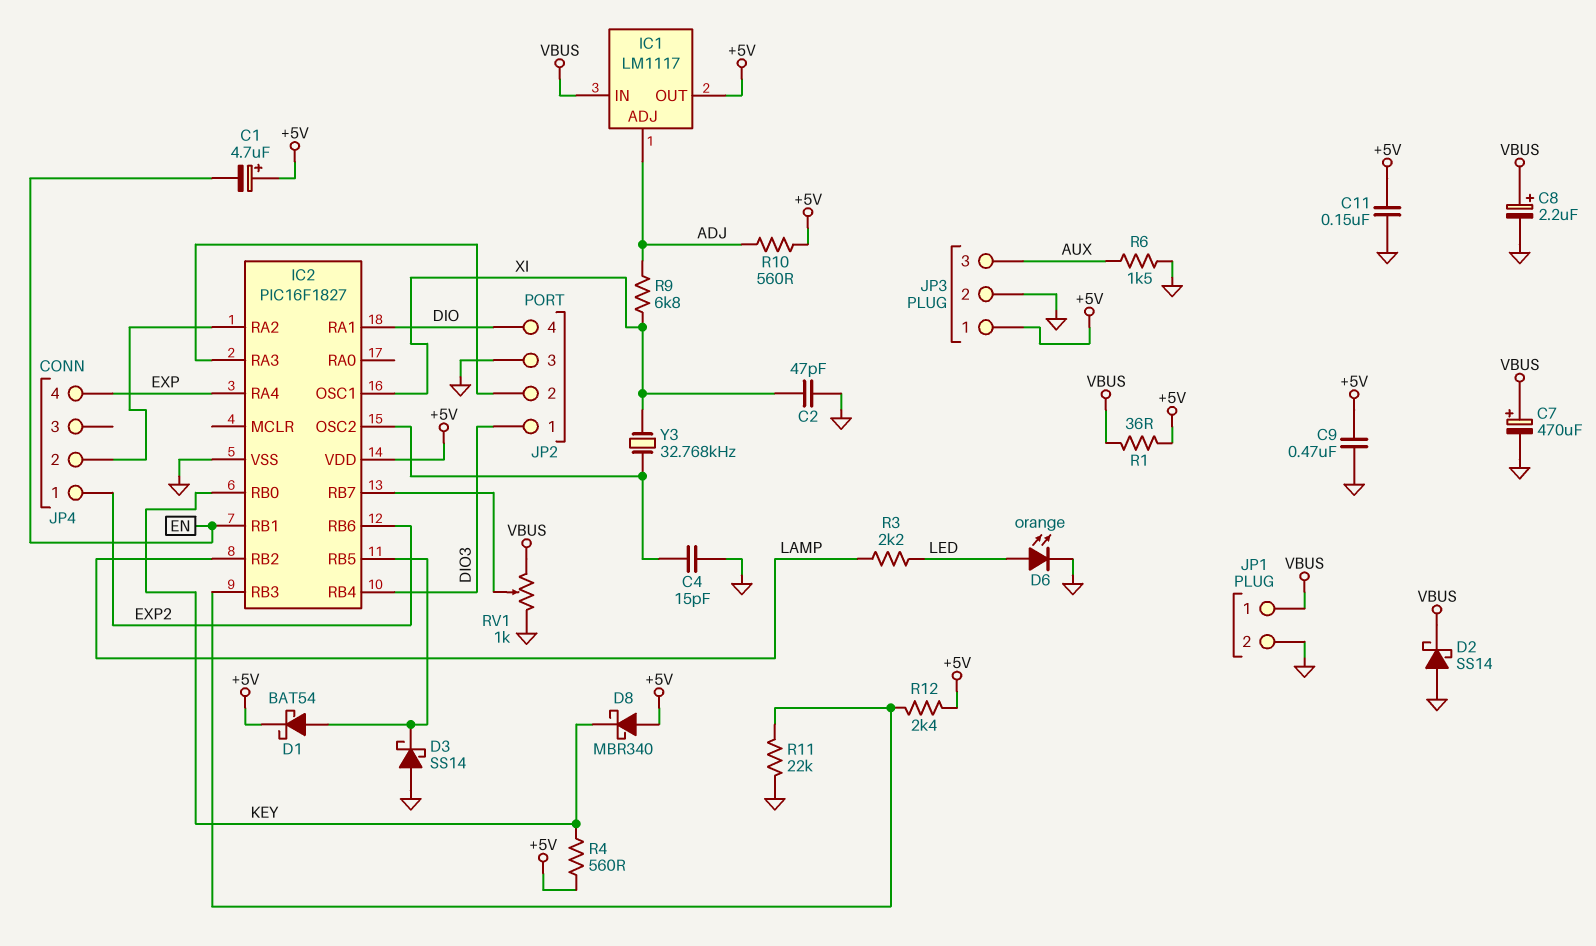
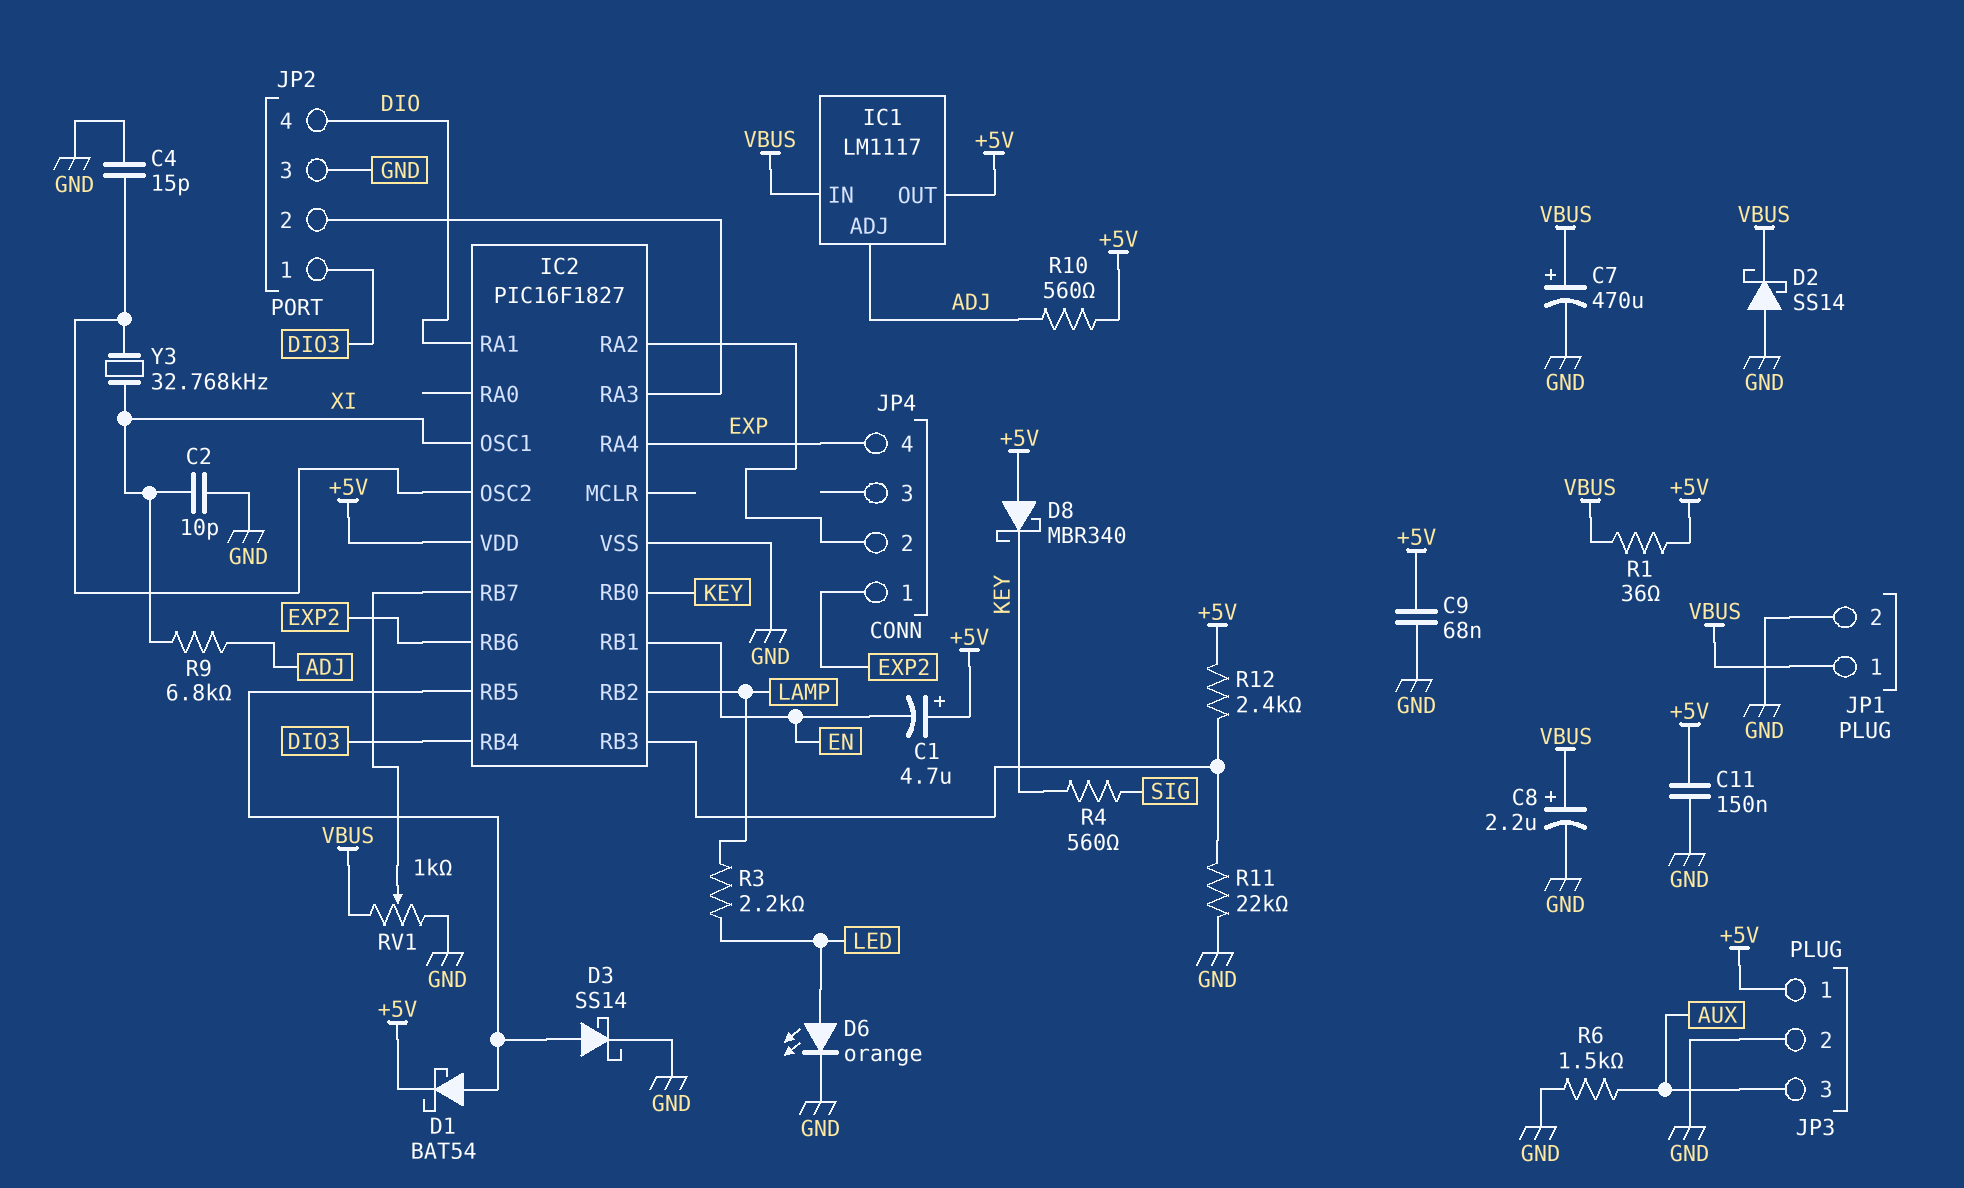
C2: 47pF (GND, XI) -> 10pF (GND, XI)
C9: 470nF (+5V, GND) -> 68nF (+5V, GND)
D3: schottky SS14 (A GND, K IC2/RB5) -> schottky SS14 (A IC2/RB5, K GND)
R4: 560 (+5V, KEY) -> 560 (KEY, SIG)

